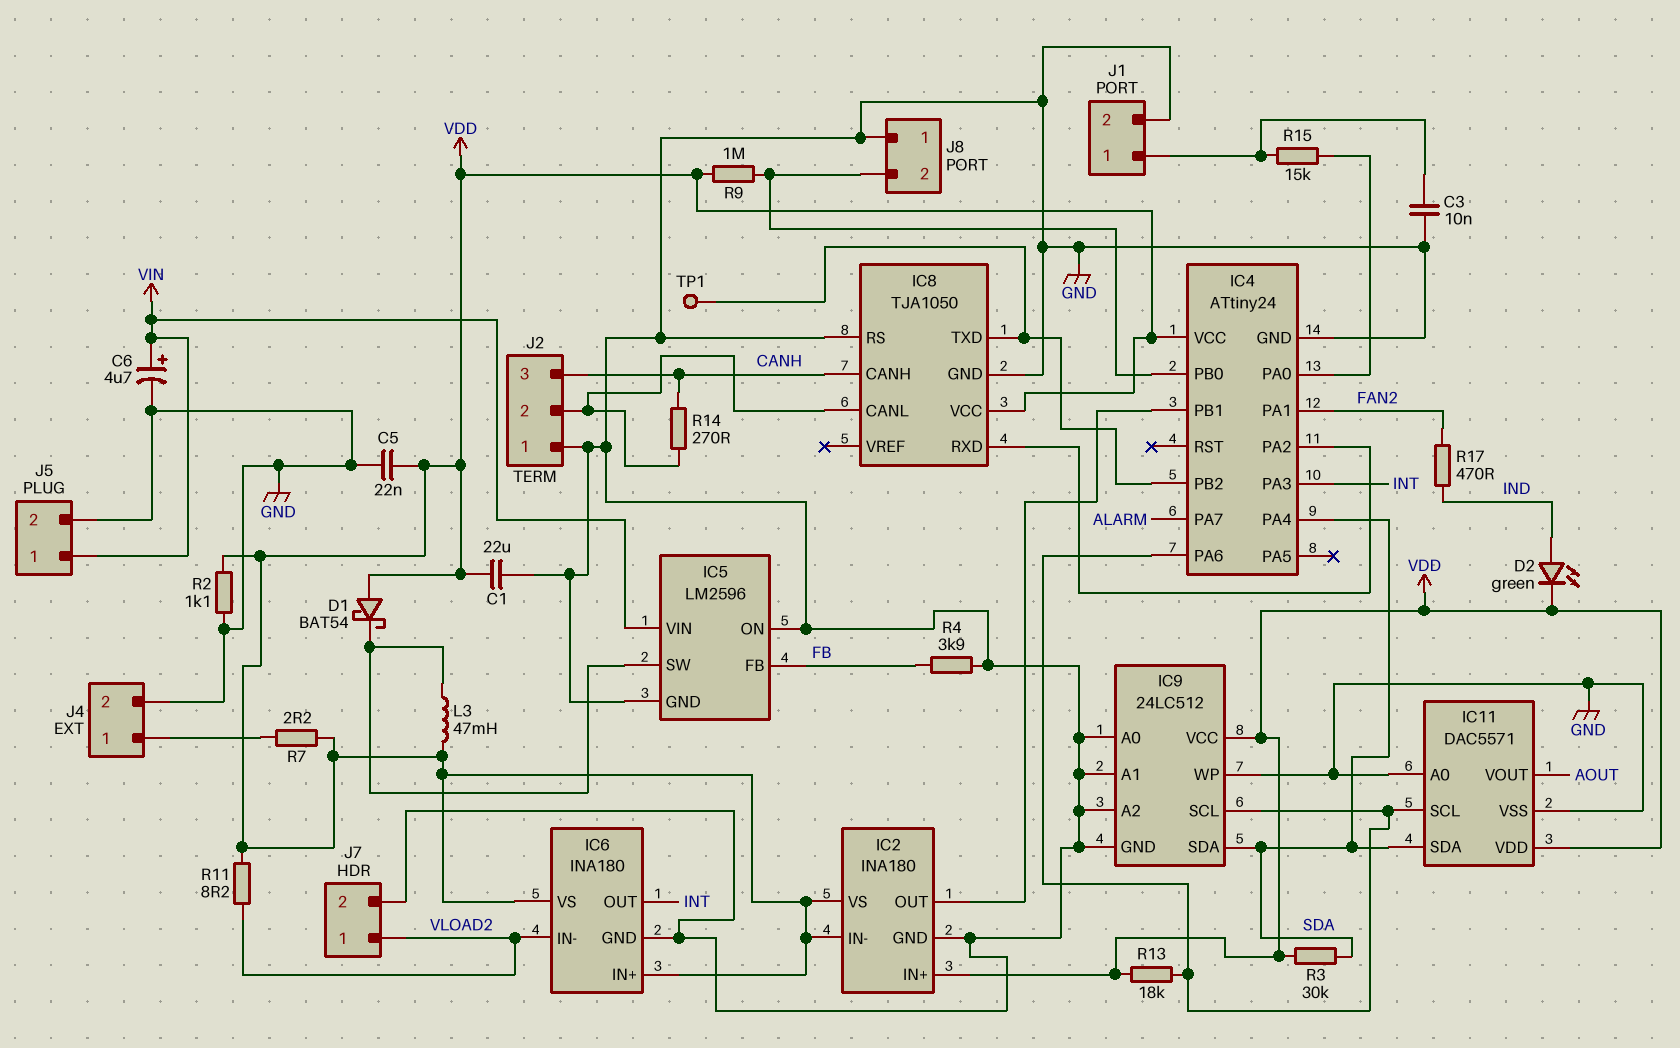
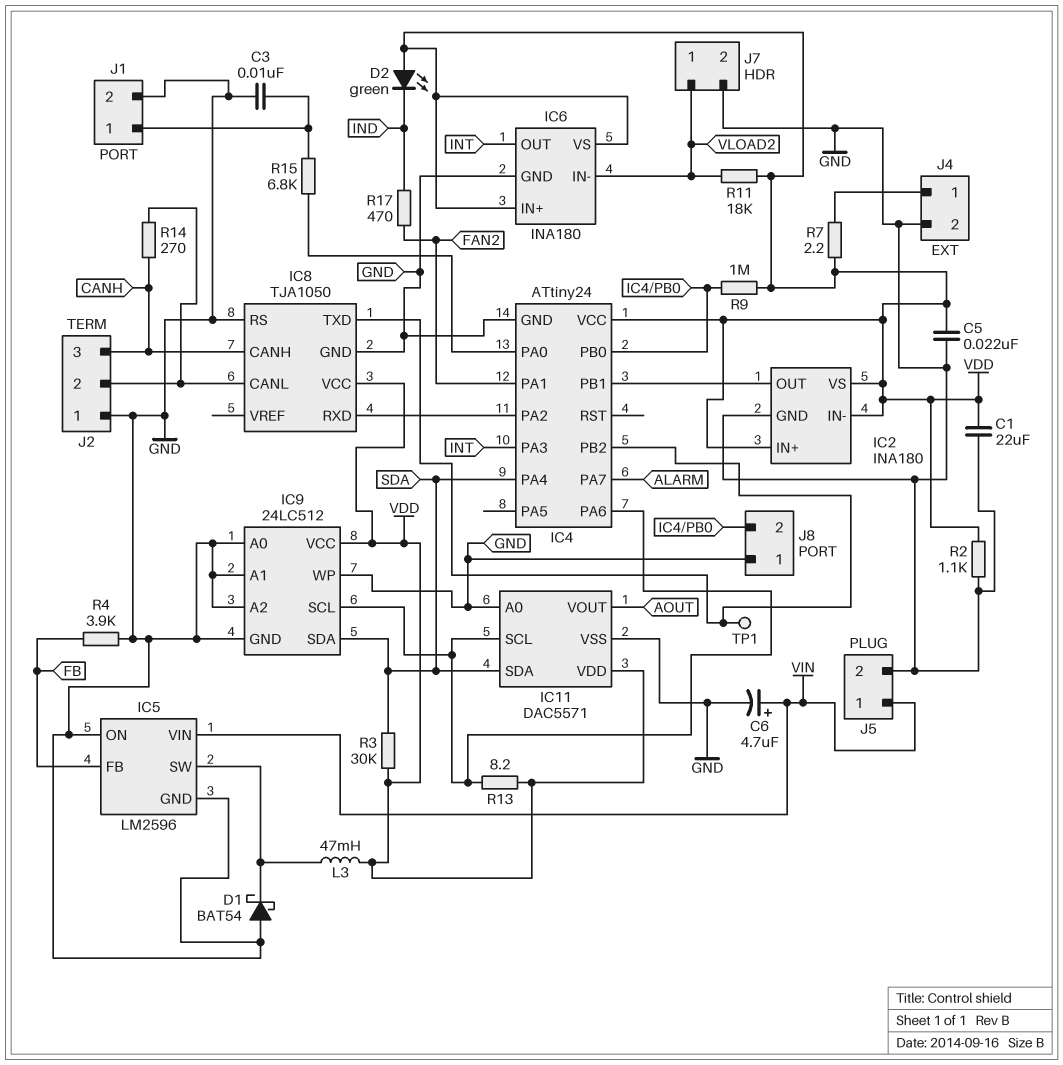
D1: schottky BAT54 (A VDD, K IC5/SW) -> schottky BAT54 (A GND, K IC5/SW)
D2: LED green (A IND, K VDD) -> LED green (A VDD, K IND)
R11: 8.2 (VDD, VLOAD2) -> 18k (VDD, VLOAD2)
R13: 18k (IC4/PA6, VDD) -> 8.2 (IC4/PA6, VDD)
R15: 15k (IC4/PA0, J1/1) -> 6.8k (IC4/PA0, J1/1)

